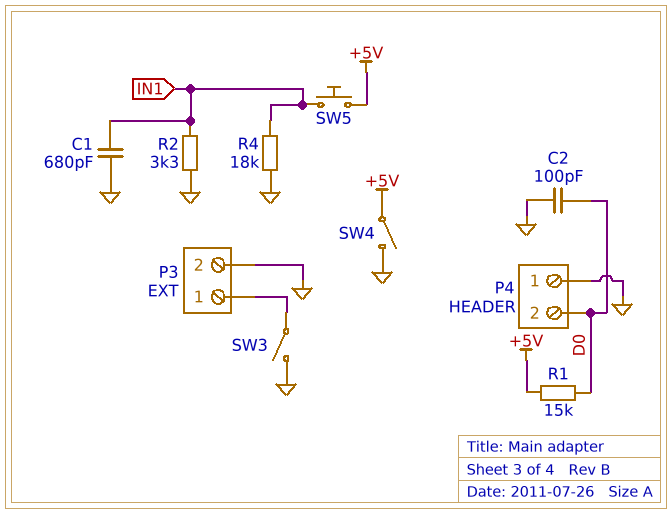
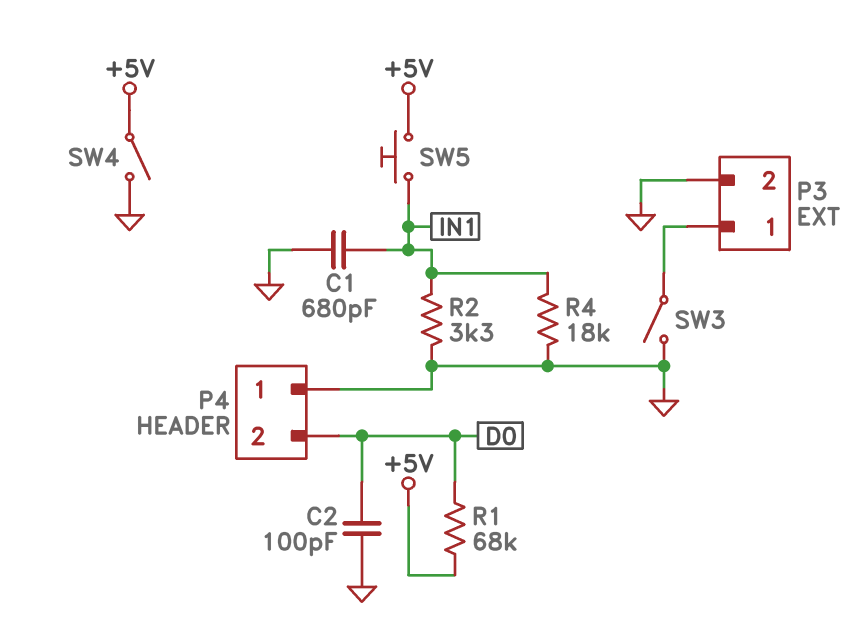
R1: 15k (+5V, D0) -> 68k (+5V, D0)

